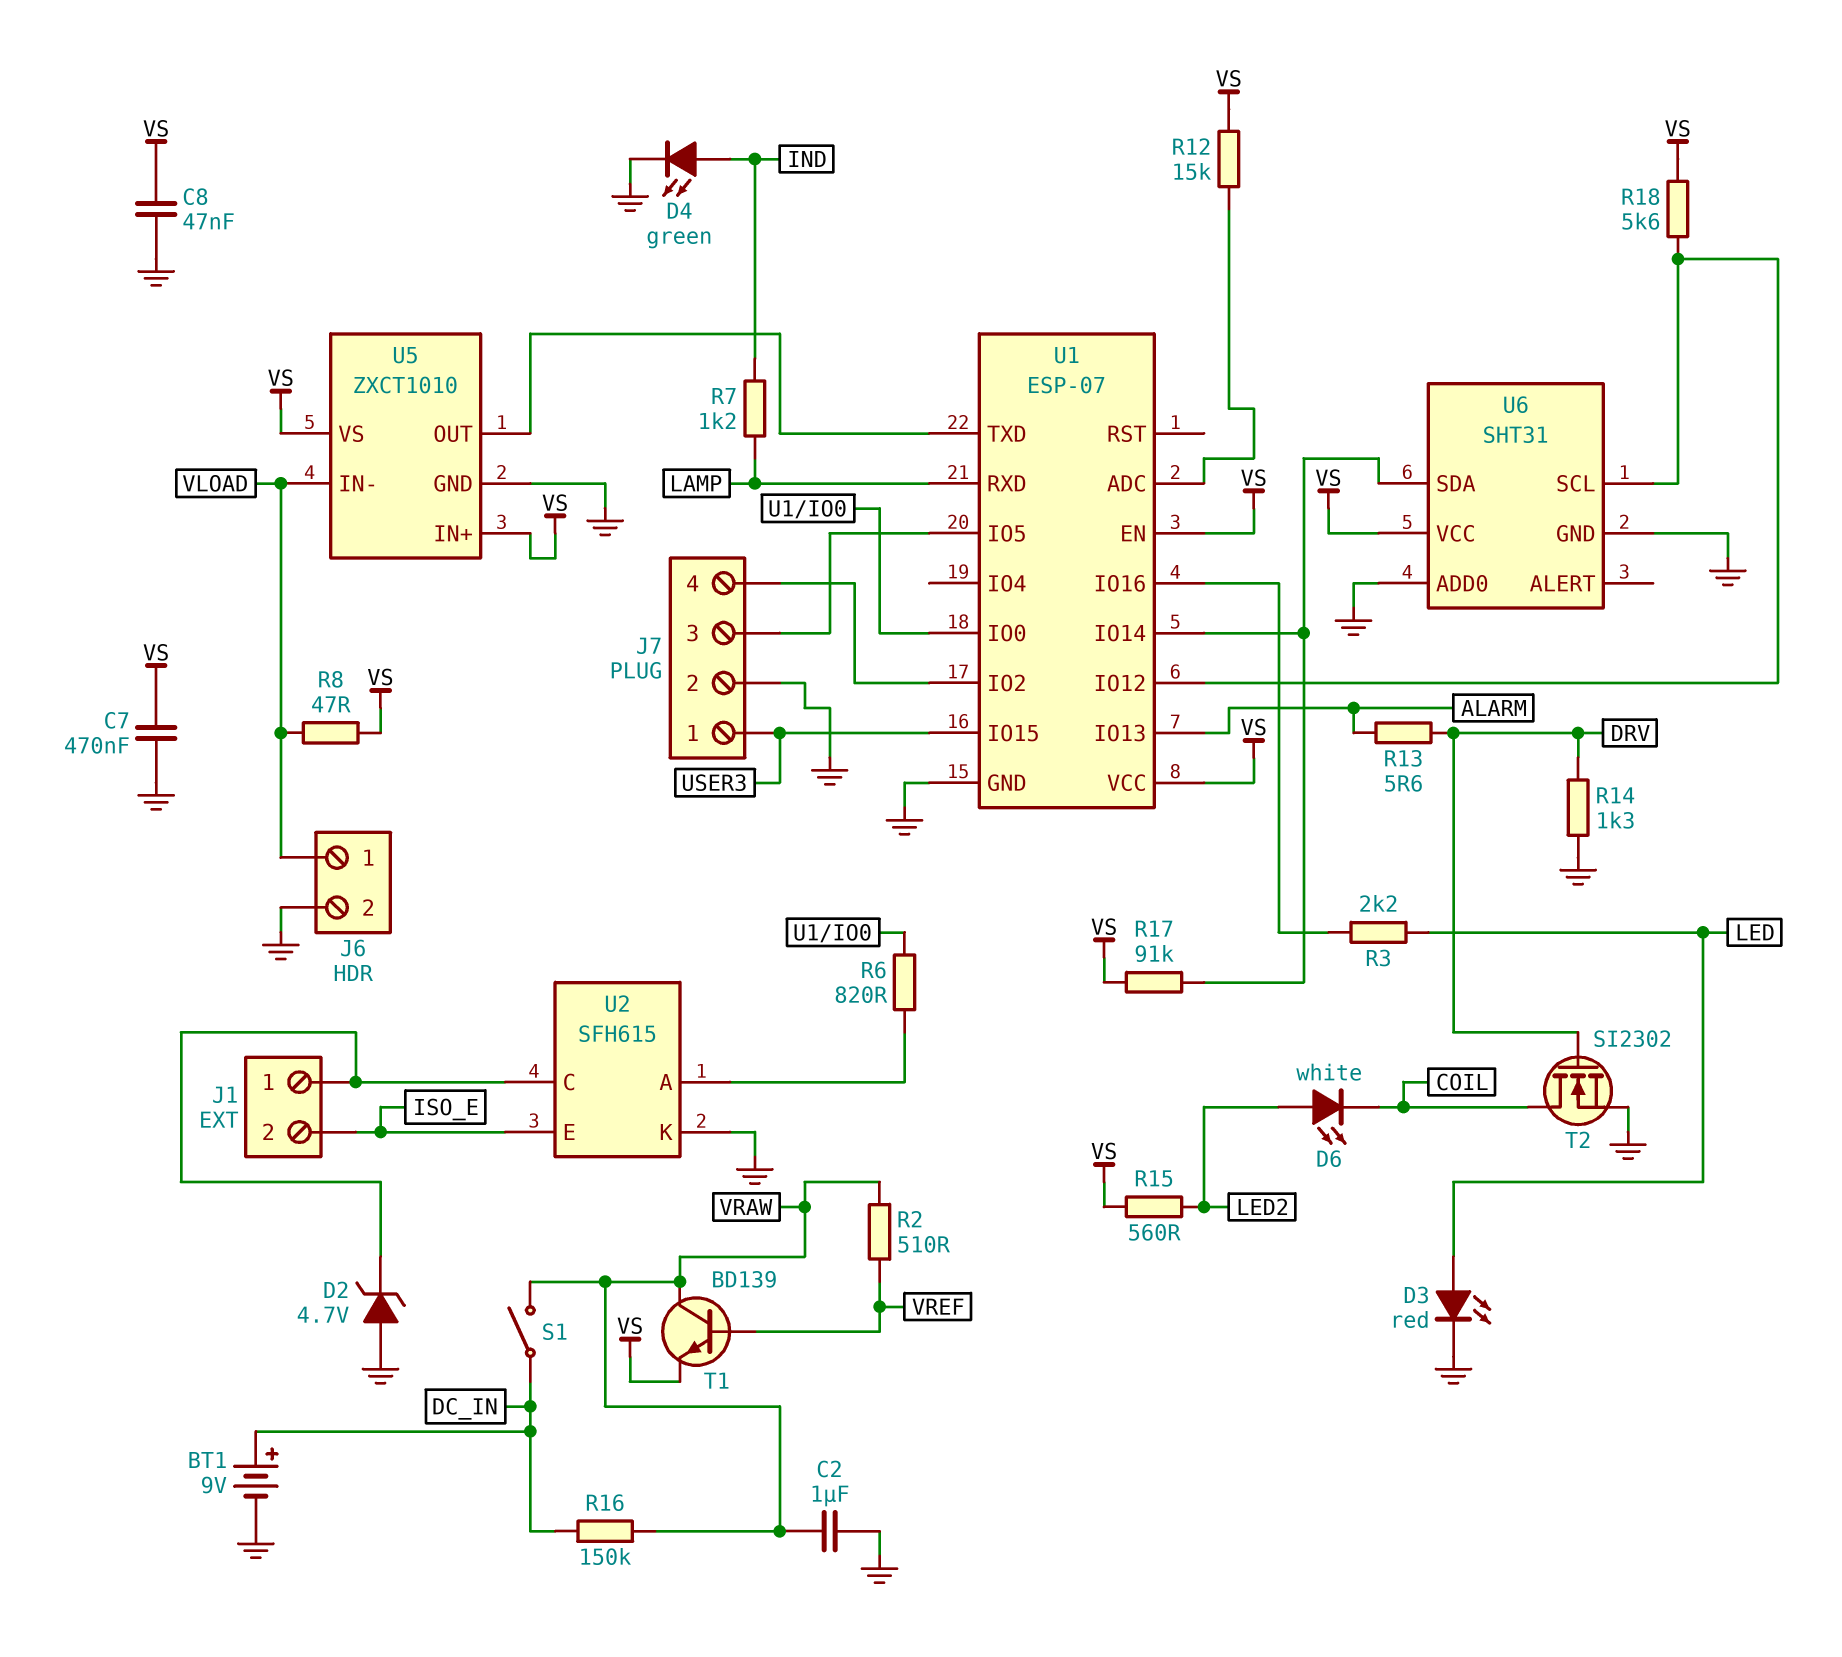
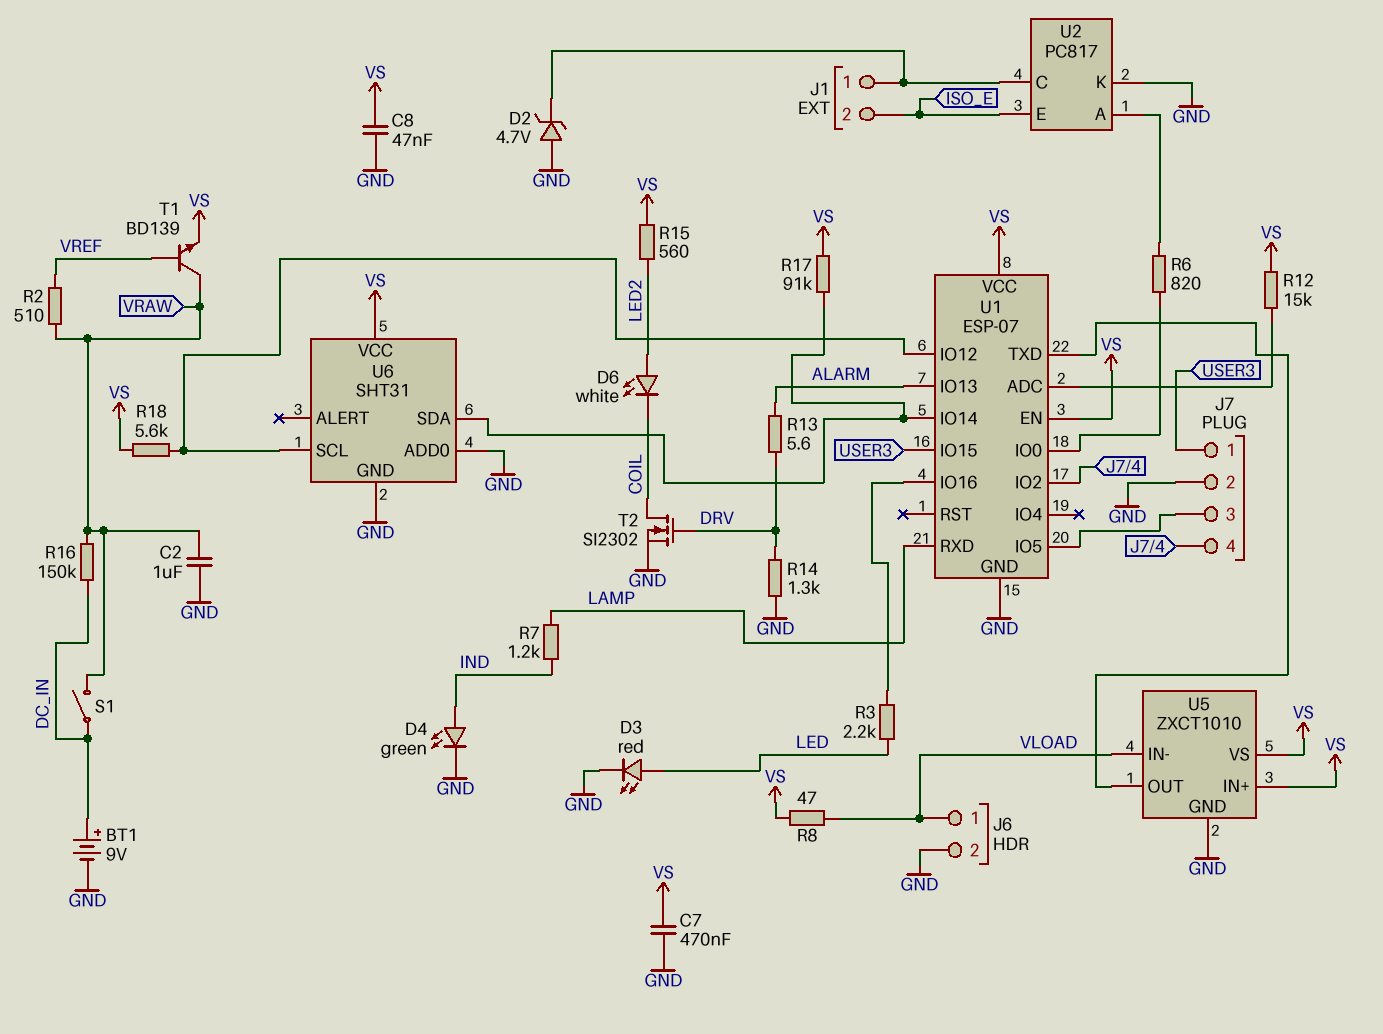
U2: SFH615 -> PC817

